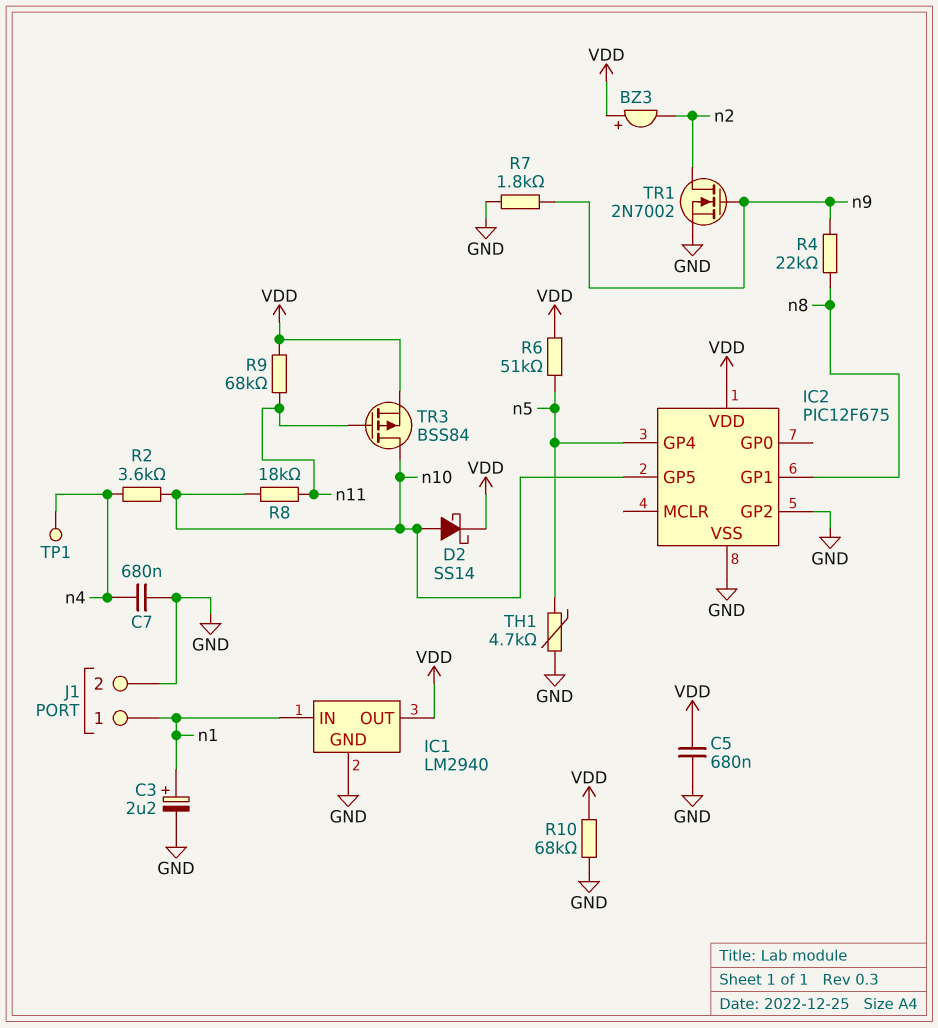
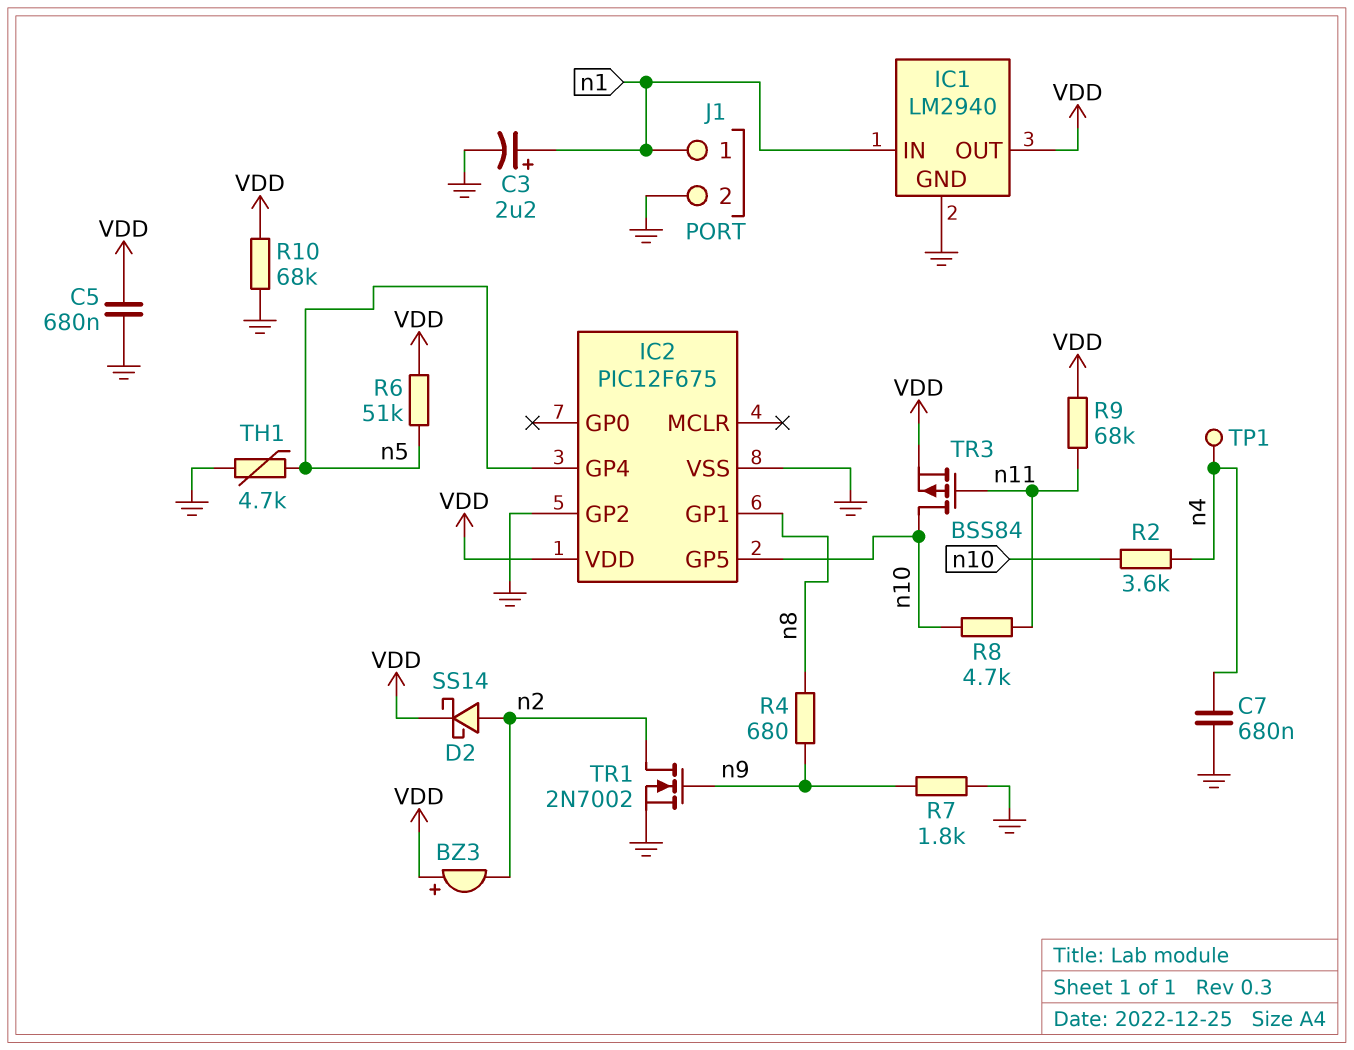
D2: schottky SS14 (A n10, K VDD) -> schottky SS14 (A n2, K VDD)
R4: 22k (n8, n9) -> 680 (n8, n9)
R8: 18k (n10, n11) -> 4.7k (n10, n11)

